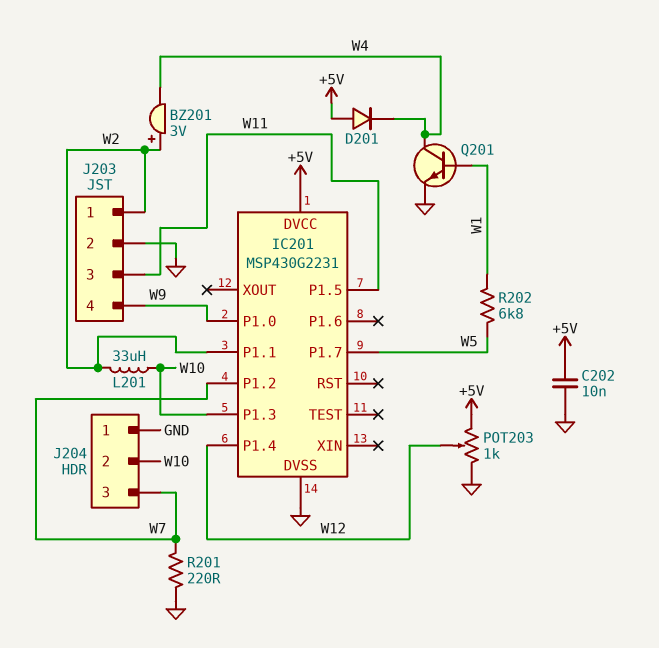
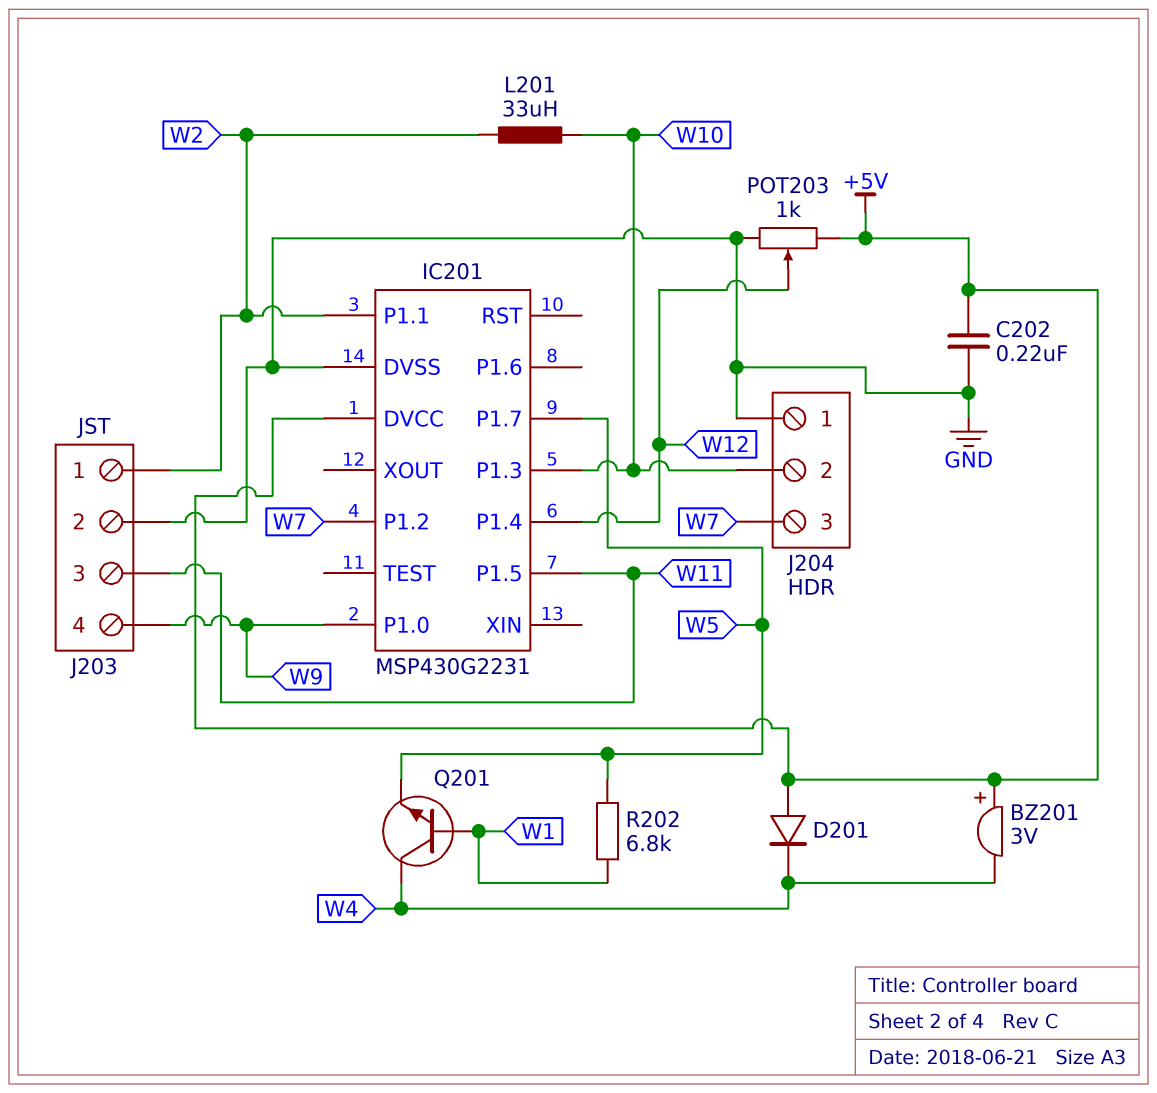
BZ201: buzzer 3V (plus W2, minus W4) -> buzzer 3V (plus +5V, minus W4)
C202: 10nF (+5V, GND) -> 220nF (+5V, GND)
Q201: NPN (B W1, C W4, E GND) -> NPN (B W1, C W4, E W5)
R201: 220 (GND, W7) -> none

